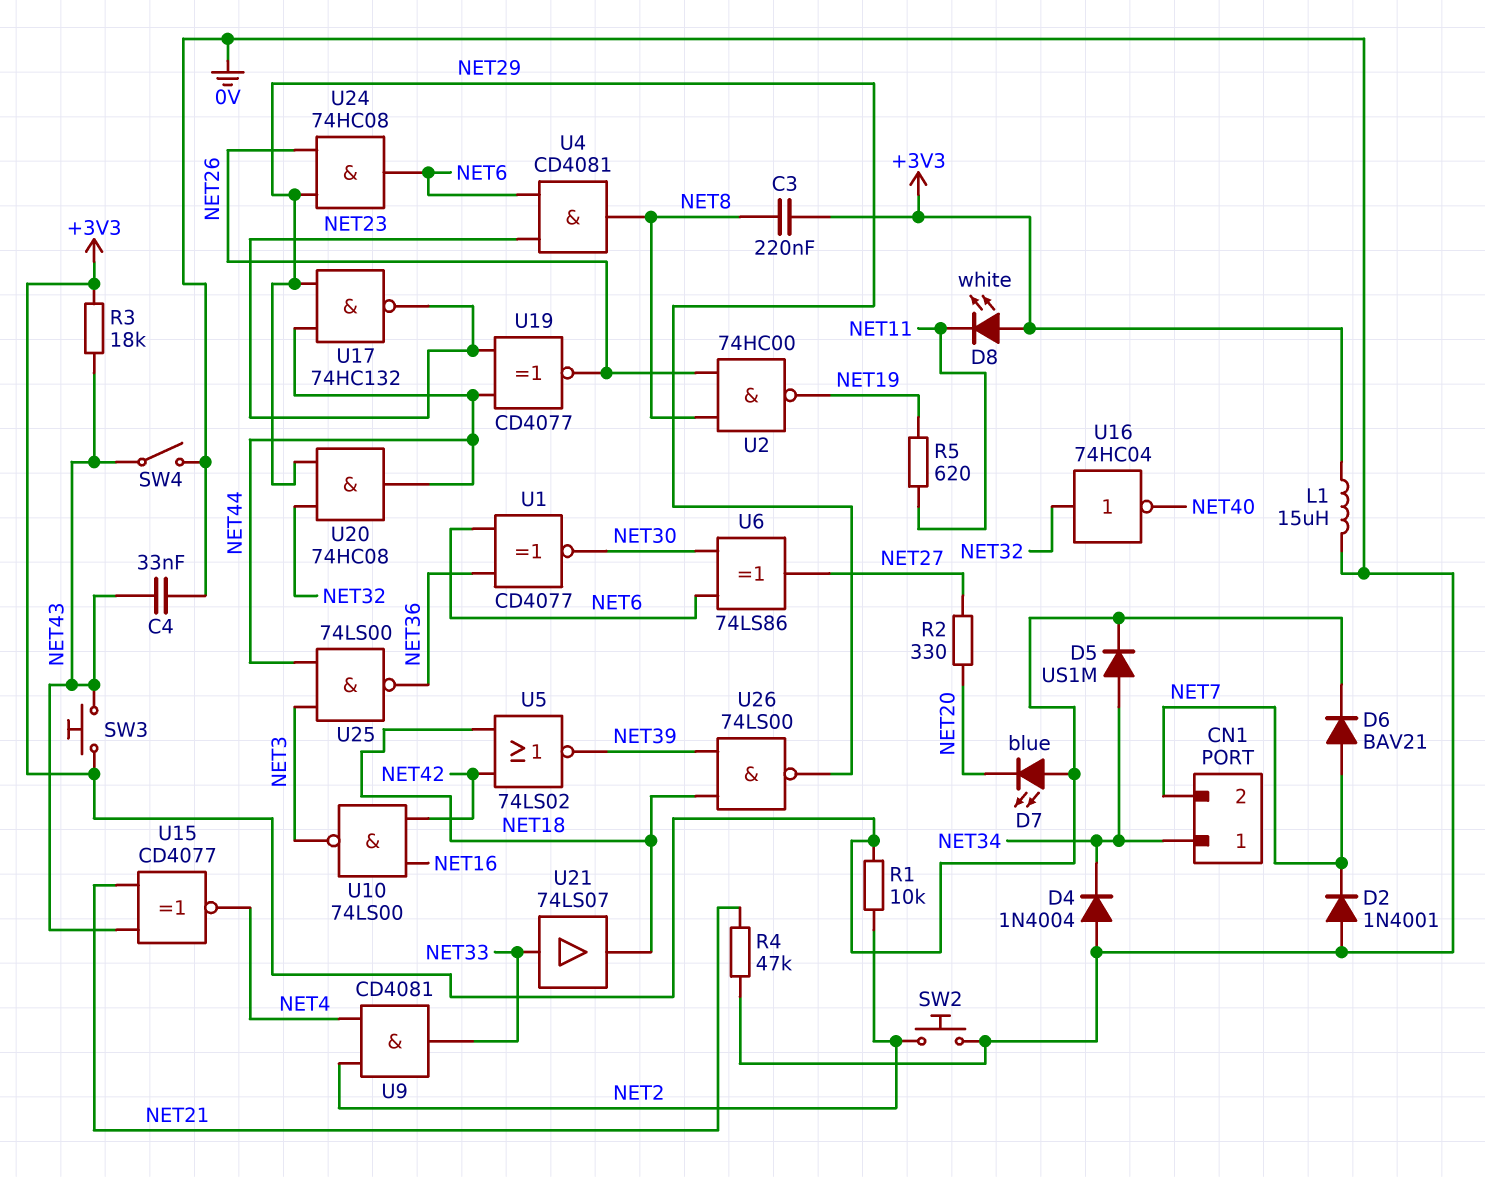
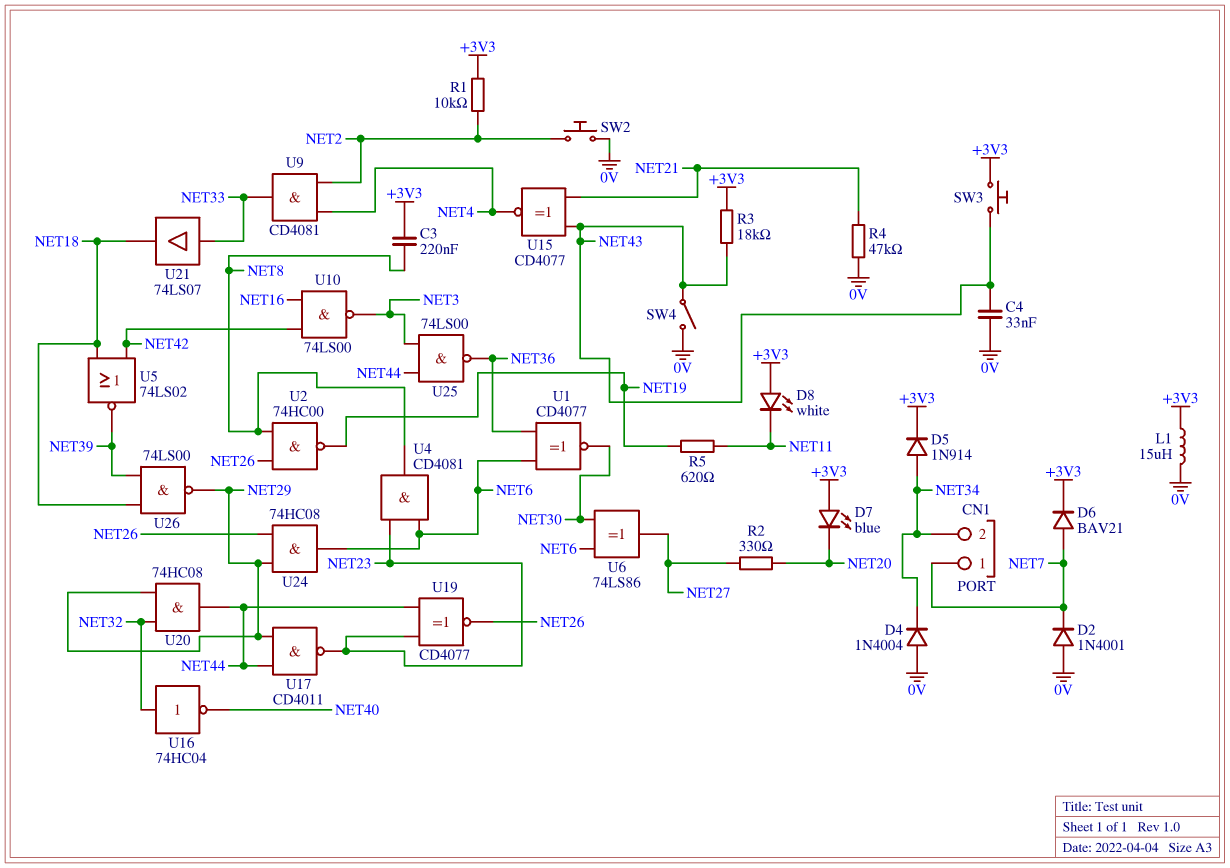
CN1 pin 1: NET34 -> NET7
CN1 pin 2: NET7 -> NET34
D5: diode US1M (A NET34, K +3V3) -> diode 1N914 (A NET34, K +3V3)
U17: NAND 74HC132 (in NET29, in NET44, out NET23) -> NAND CD4011 (in NET29, in NET44, out NET23)

